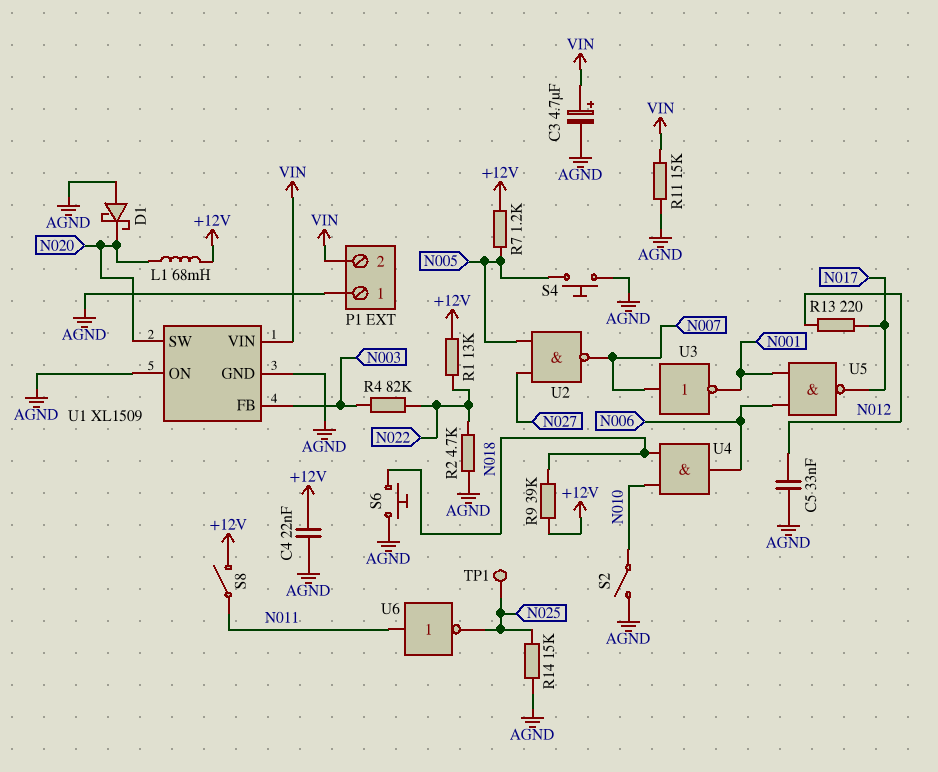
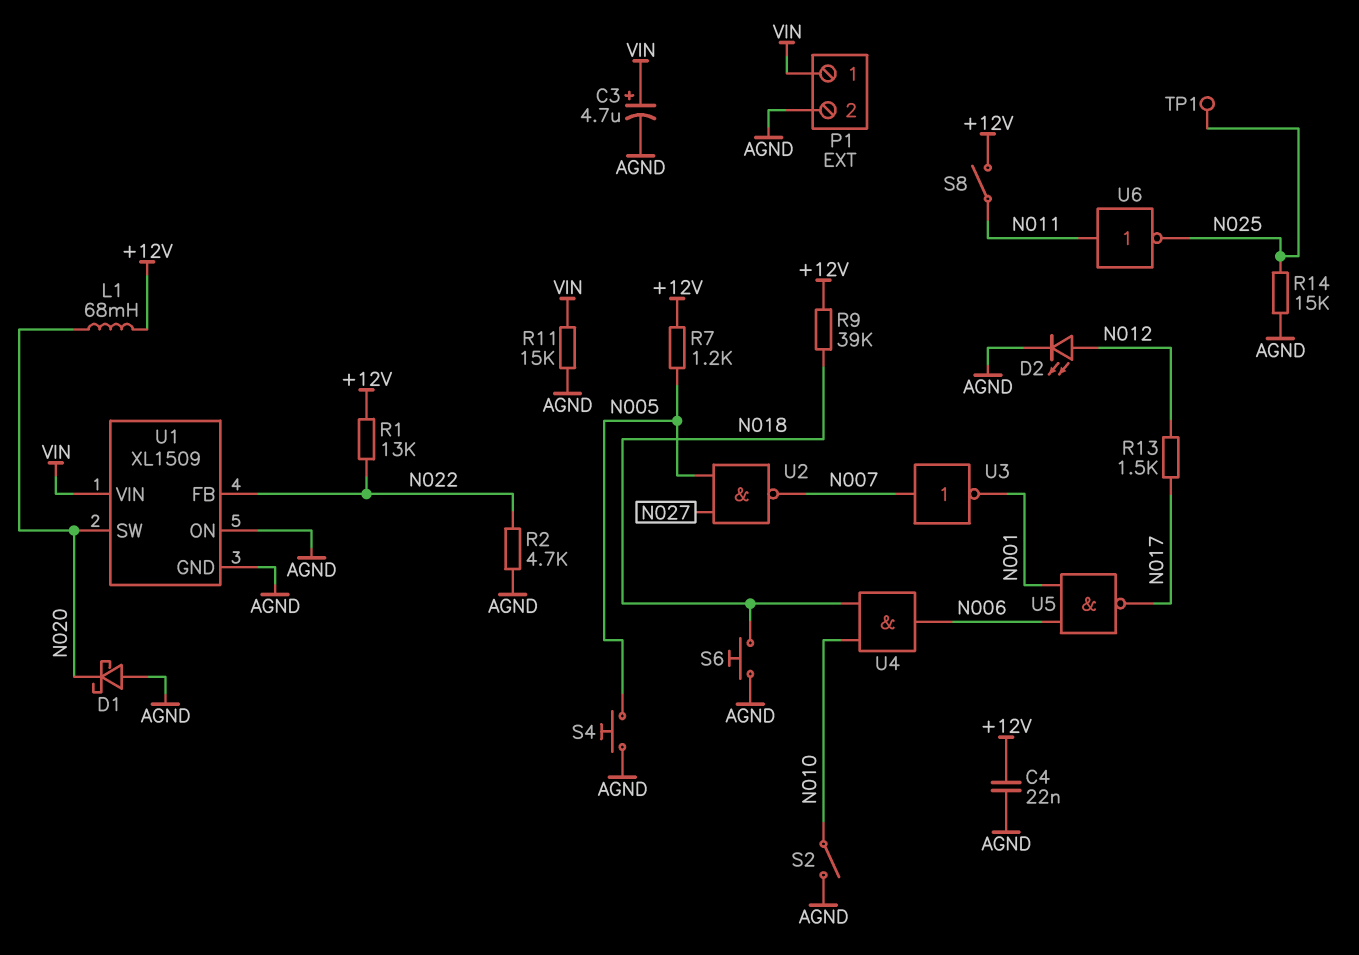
C5: 33nF (AGND, N012) -> none
D2: none -> LED (A N012, K AGND)
P1 pin 1: AGND -> VIN
P1 pin 2: VIN -> AGND
R4: 82k (N003, N022) -> none
R13: 220 (N012, N017) -> 1.5k (N012, N017)
U1 pin FB: N003 -> N022

